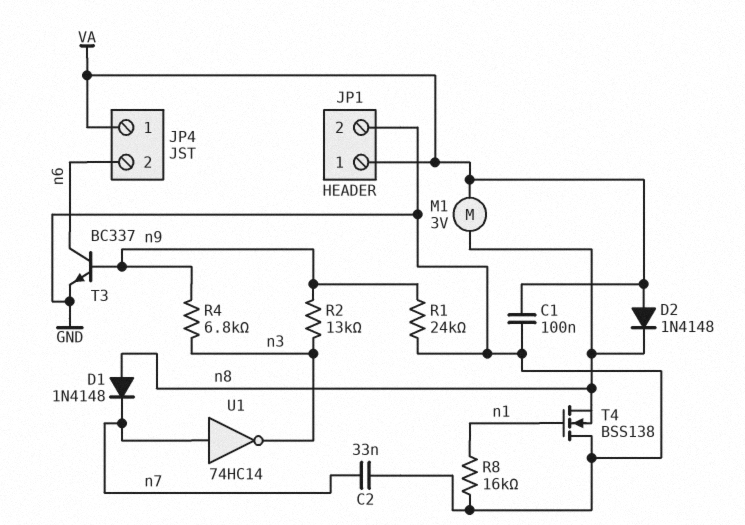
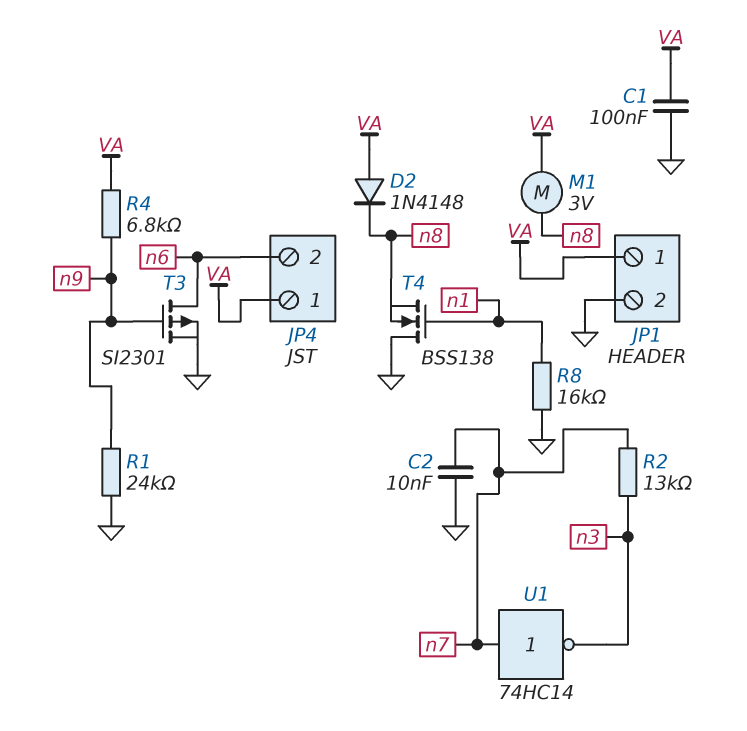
C2: 33nF (GND, n7) -> 10nF (GND, n7)
D1: diode 1N4148 (A n8, K n7) -> none
R2: 13k (n3, n9) -> 13k (n3, n7)
R4: 6.8k (n3, n9) -> 6.8k (VA, n9)
T3: NPN BC337 (B n9, C n6, E GND) -> PMOS SI2301 (G n9, D n6, S GND)

